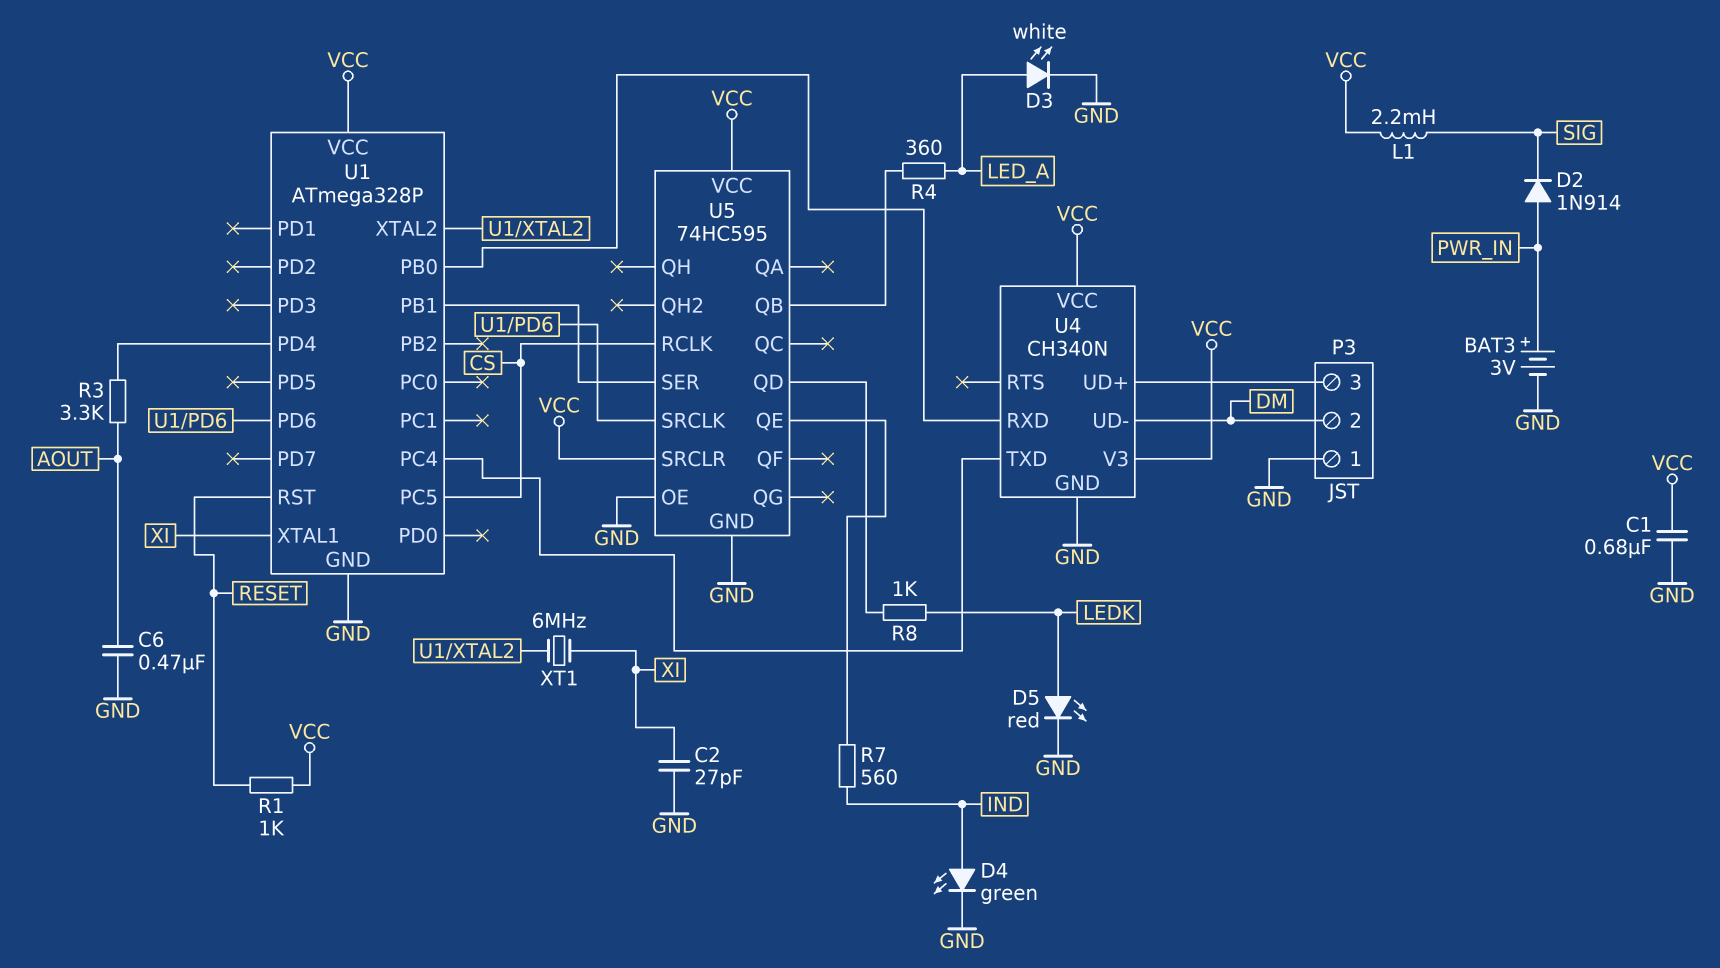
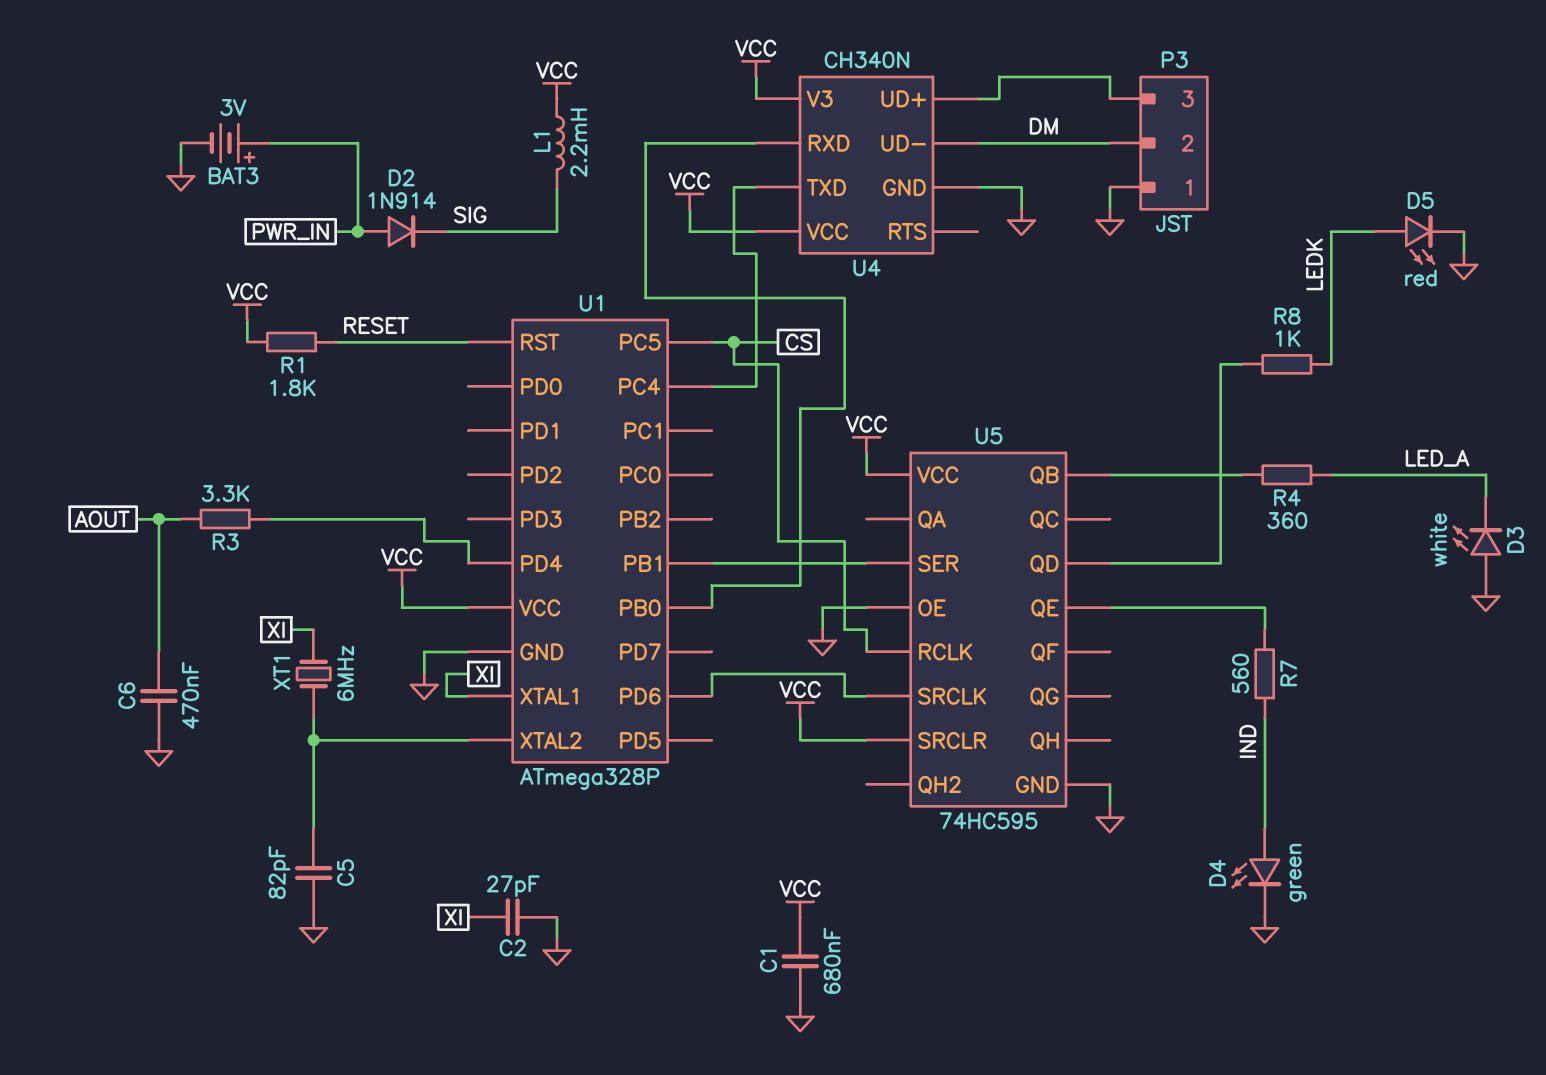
C5: none -> 82pF (GND, U1/XTAL2)
D3: LED white (A LED_A, K GND) -> LED white (A GND, K LED_A)
R1: 1k (RESET, VCC) -> 1.8k (RESET, VCC)

